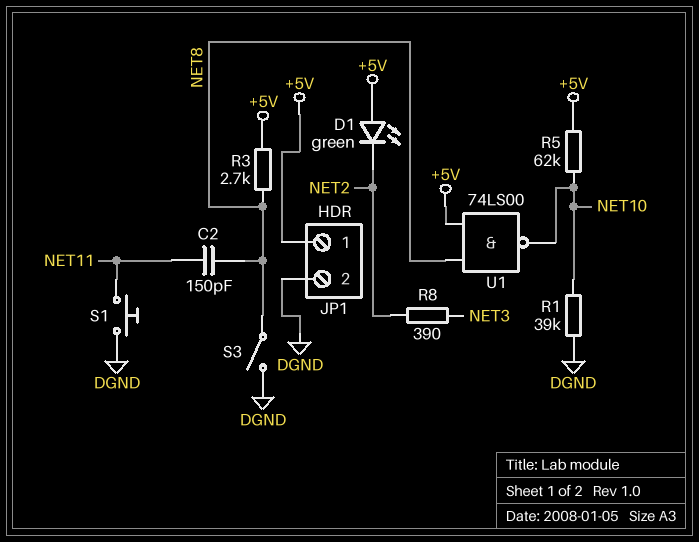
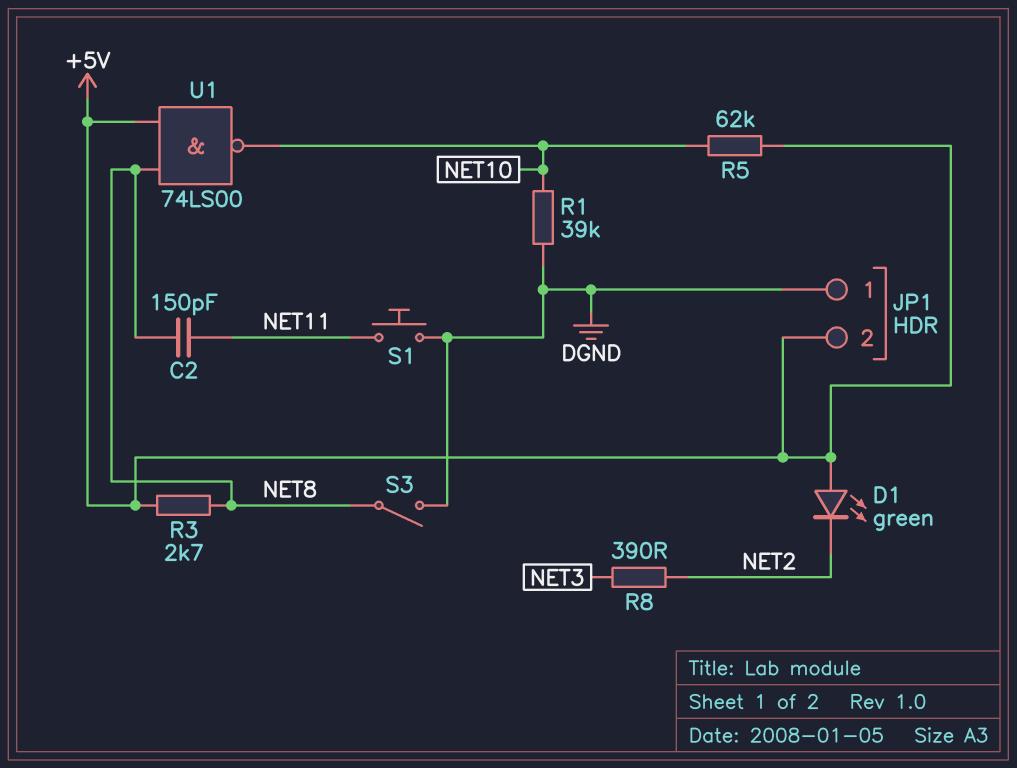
JP1 pin 1: +5V -> DGND
JP1 pin 2: DGND -> +5V

